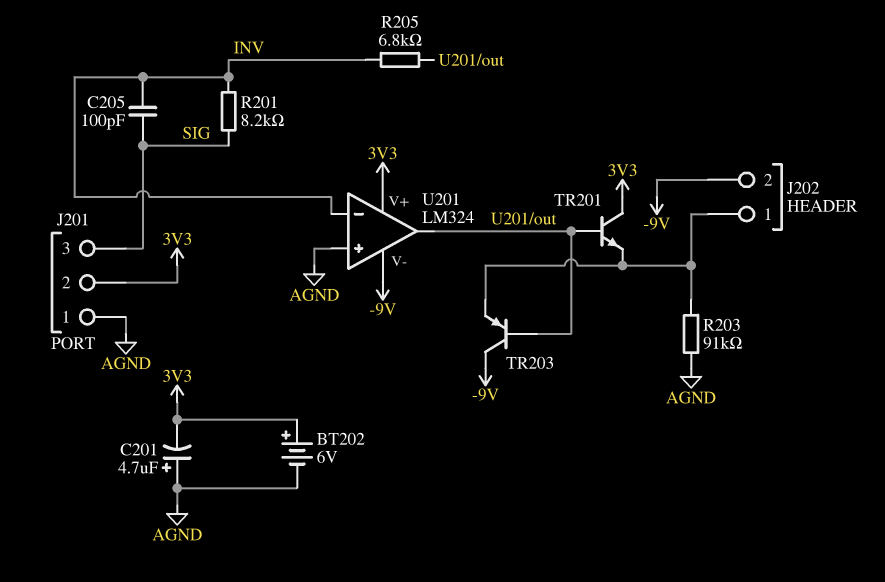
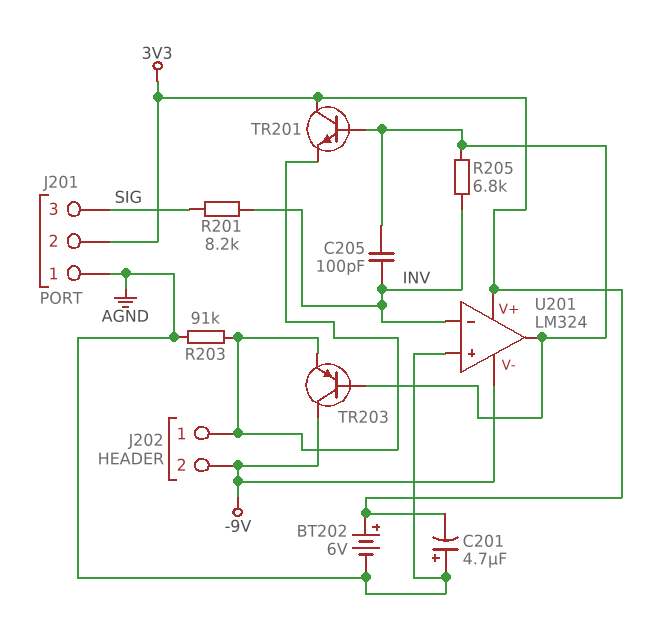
C205: 100pF (INV, SIG) -> 100pF (INV, U201/out)

